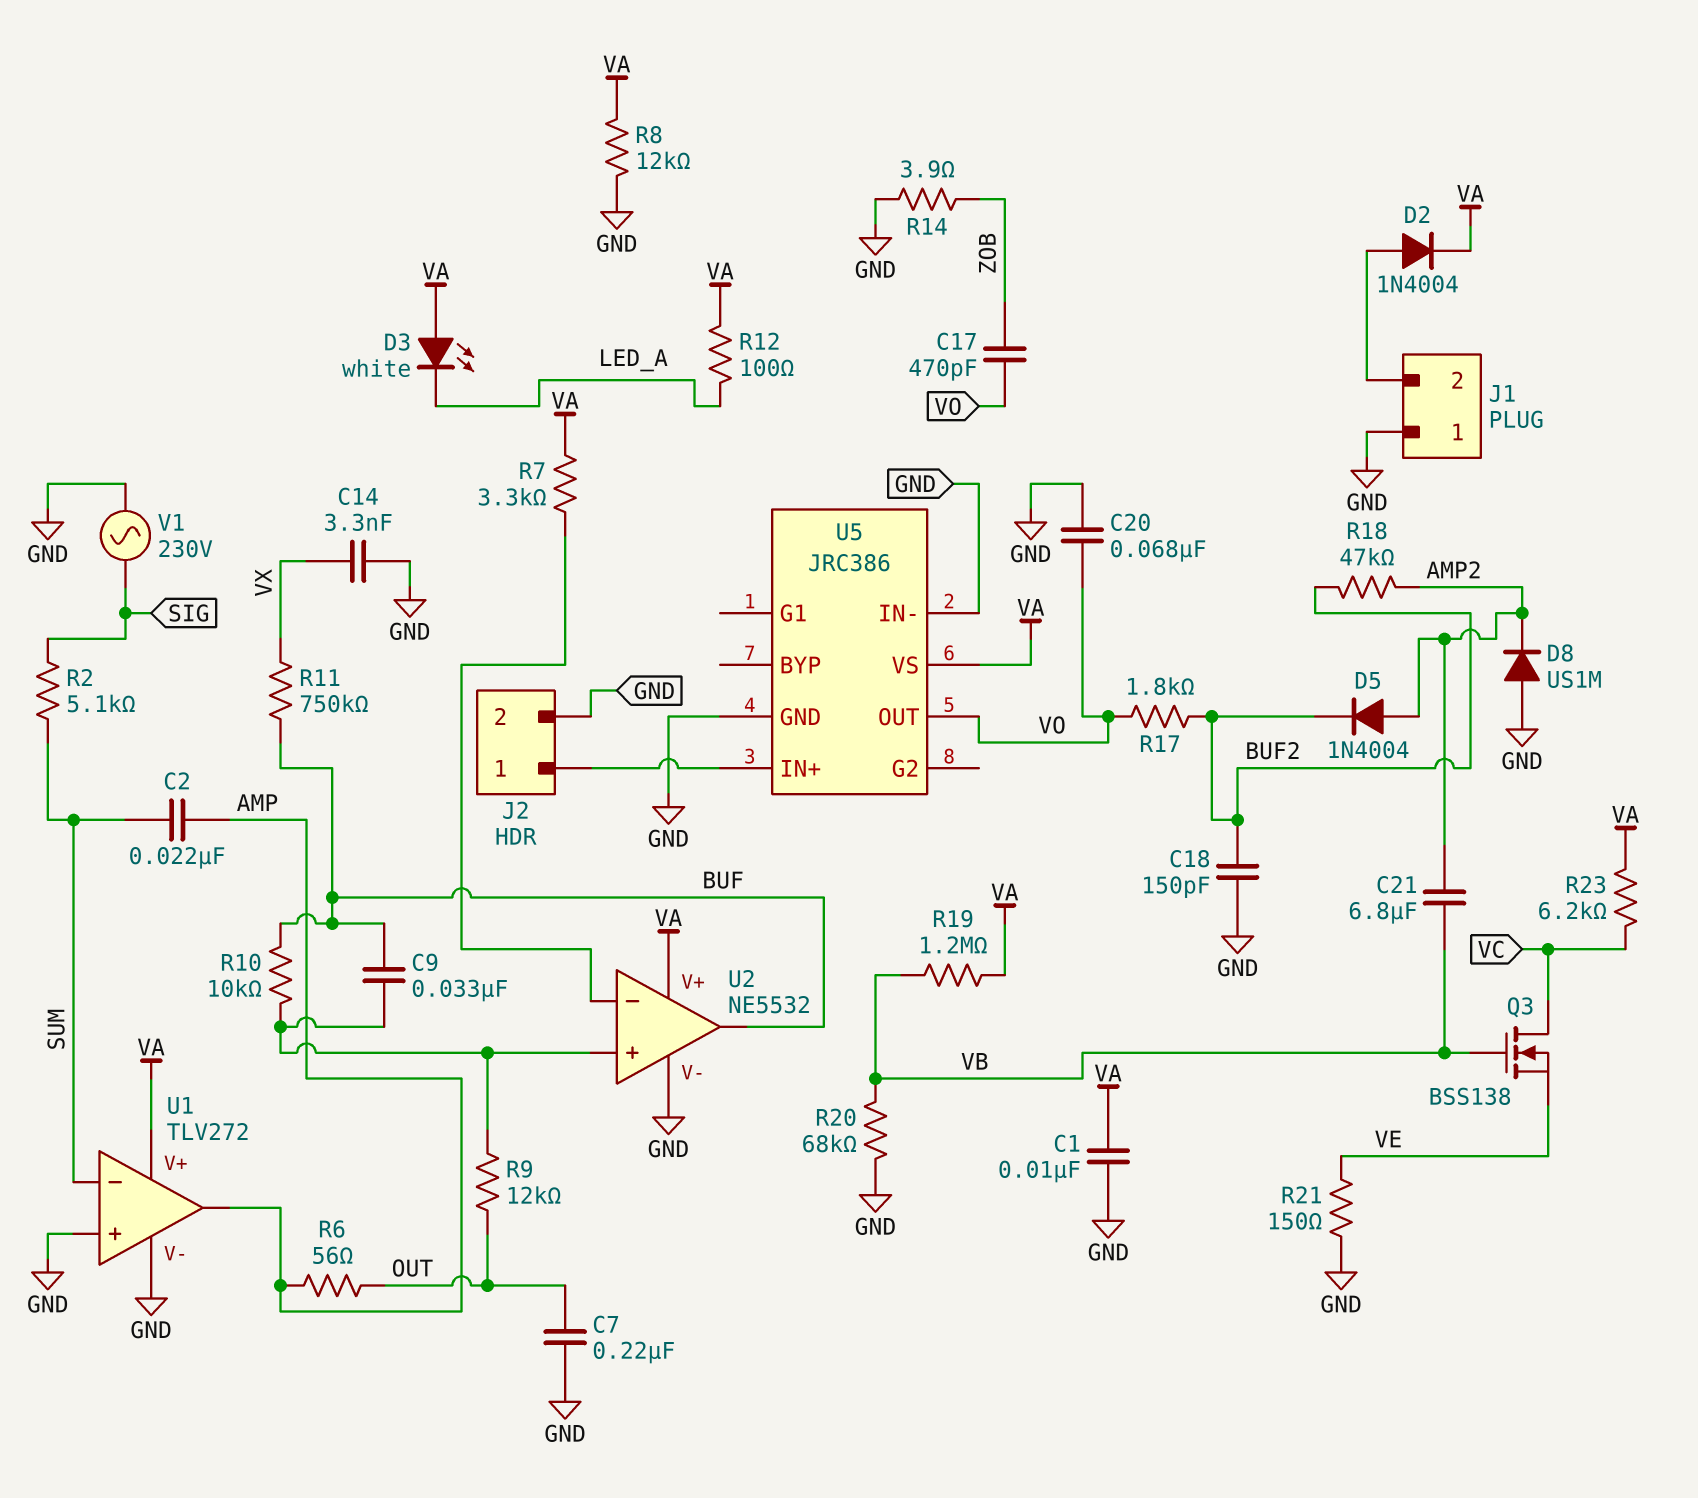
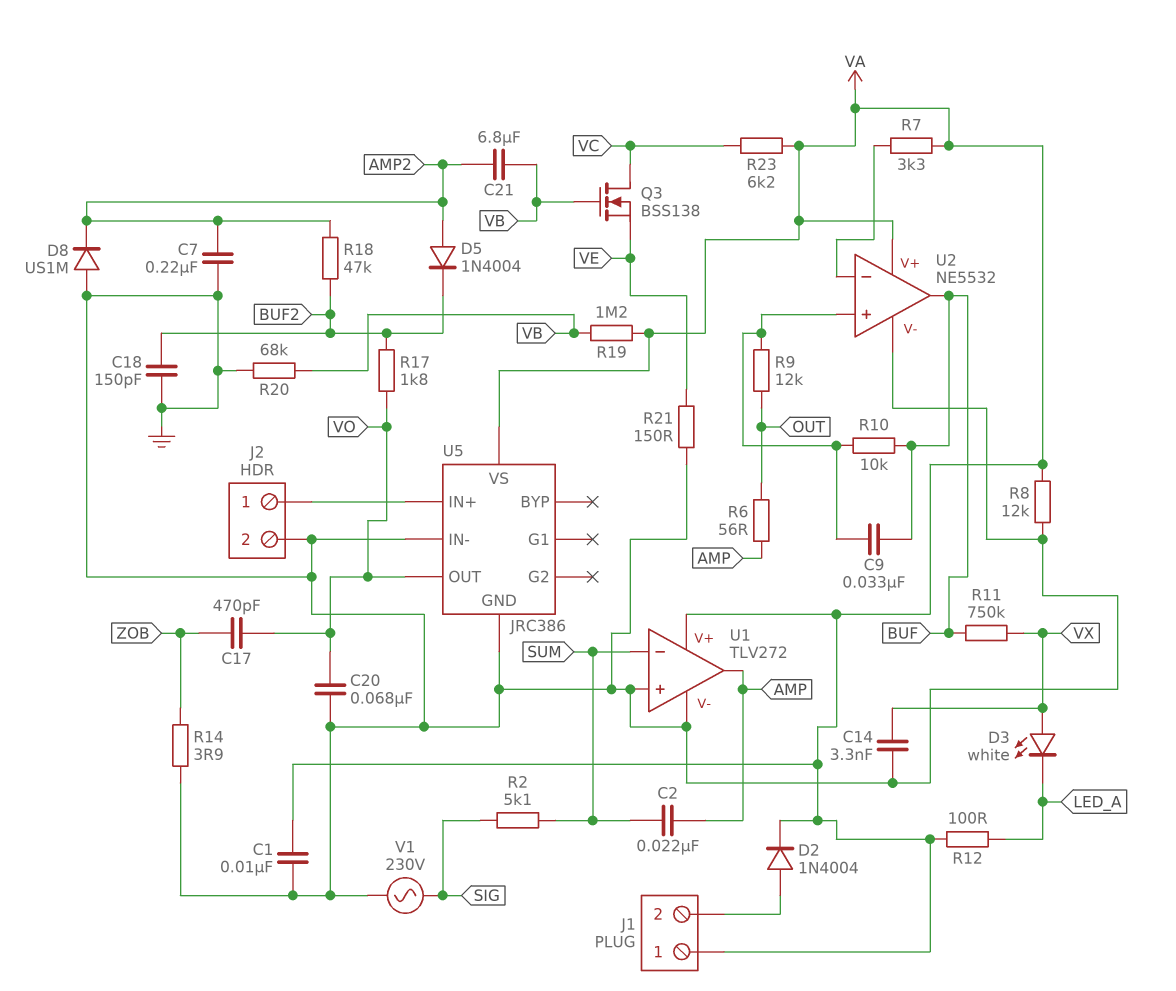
C7: 220nF (GND, OUT) -> 220nF (AMP2, GND)
D3: LED white (A VA, K LED_A) -> LED white (A VX, K LED_A)
J1 pin 1: GND -> VA

